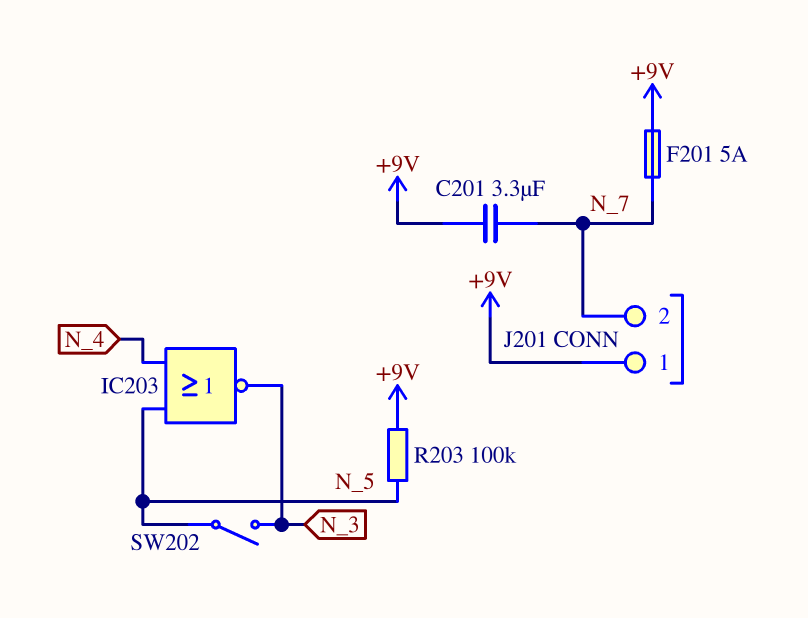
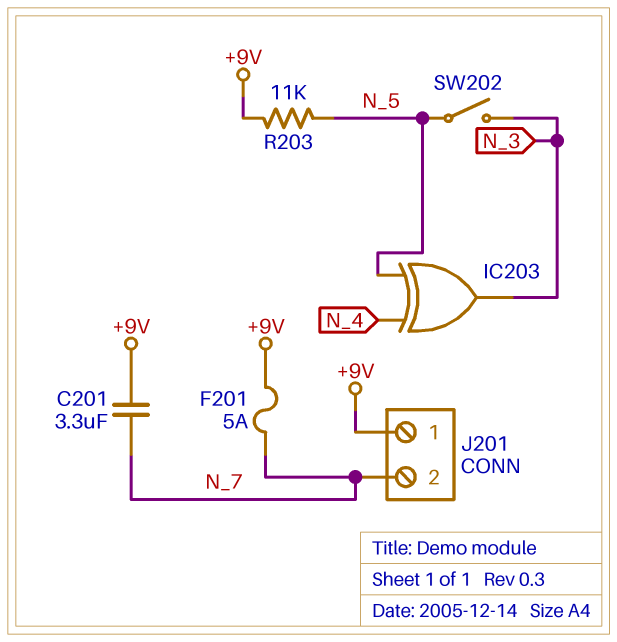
IC203: NOR (in N_4, in N_5, out N_3) -> XOR (in N_4, in N_5, out N_3)
R203: 100k (+9V, N_5) -> 11k (+9V, N_5)

